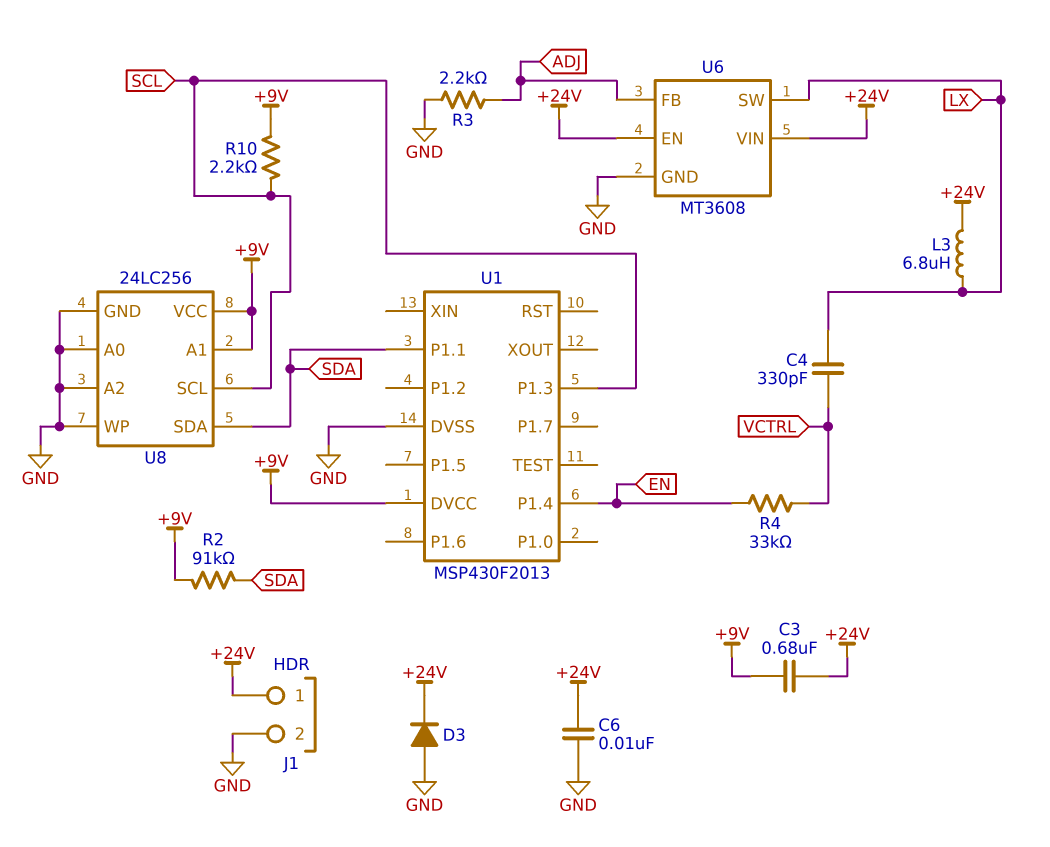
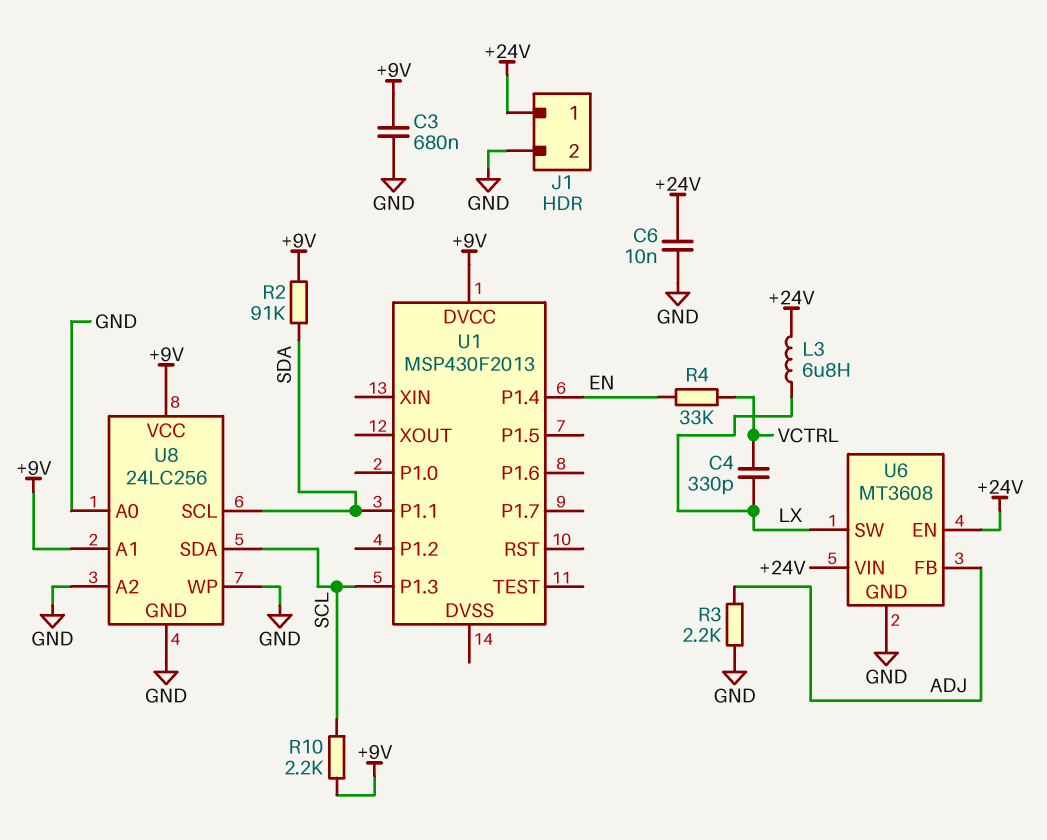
C3: 680nF (+9V, +24V) -> 680nF (+9V, GND)
D3: diode (A GND, K +24V) -> none
U1 pin DVSS: GND -> none
U8 pin SCL: SCL -> SDA
U8 pin SDA: SDA -> SCL

